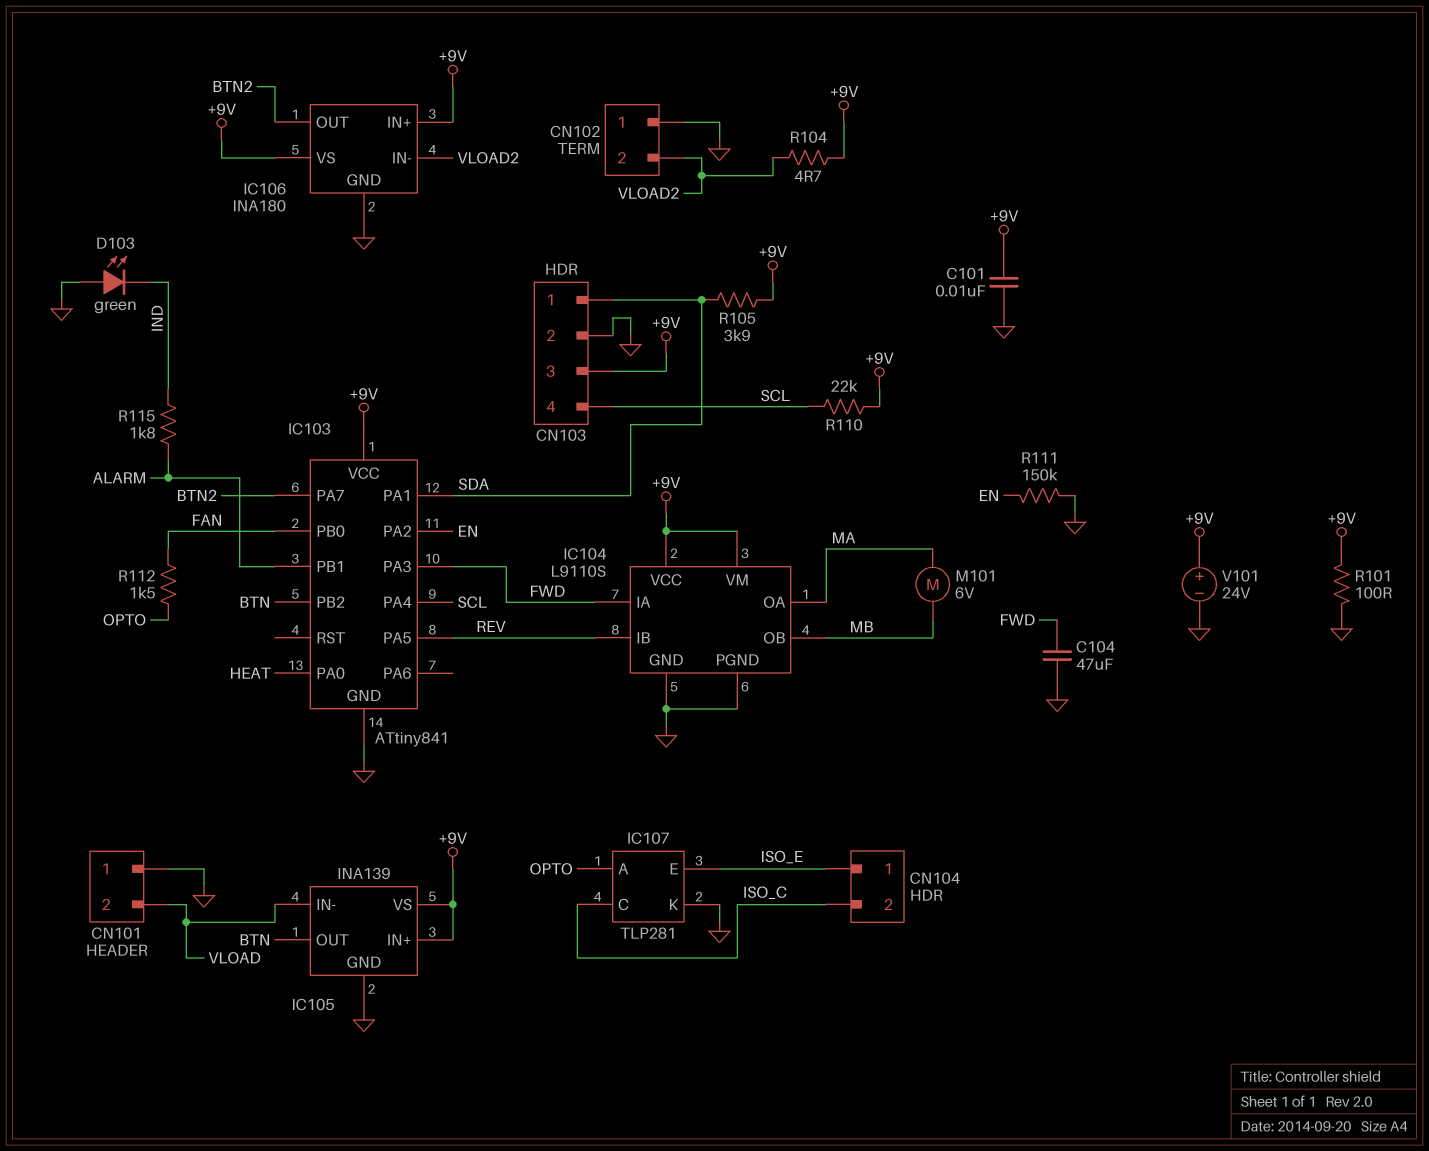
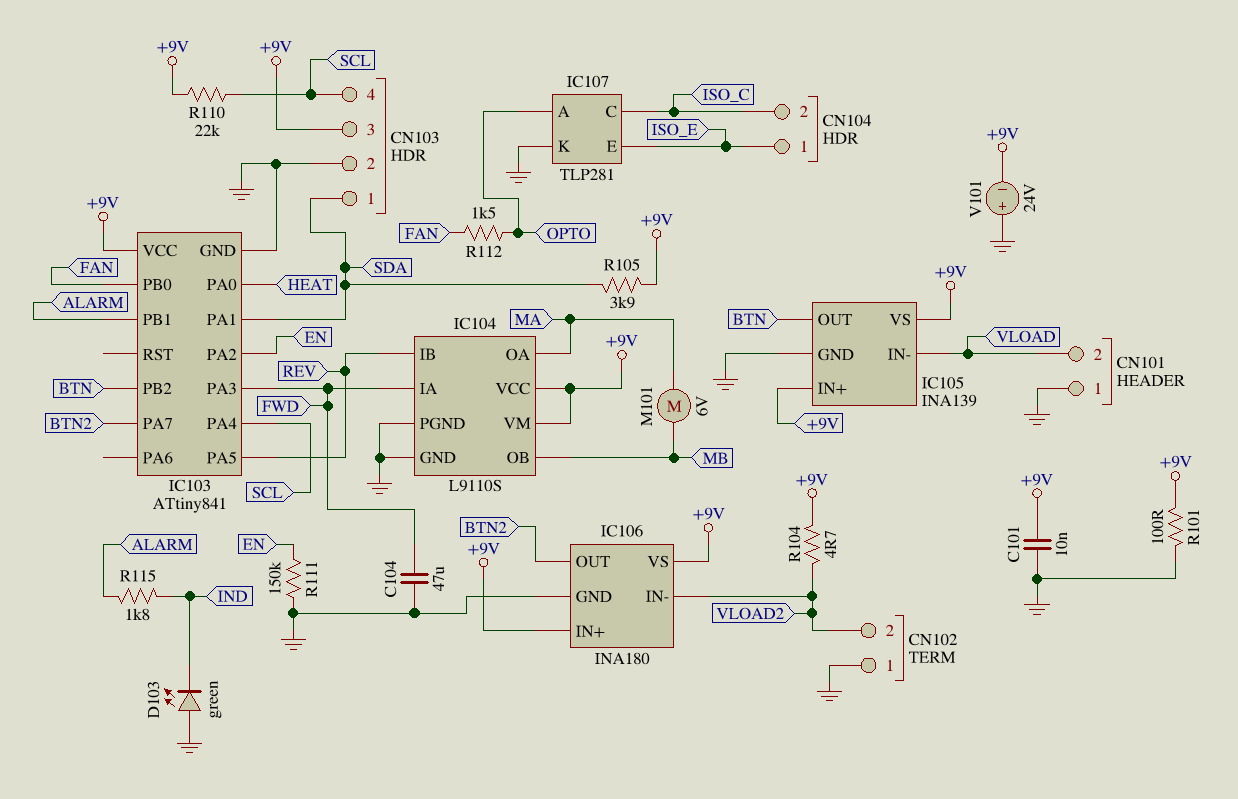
V101: 24V (plus +9V, minus GND) -> 24V (plus GND, minus +9V)

